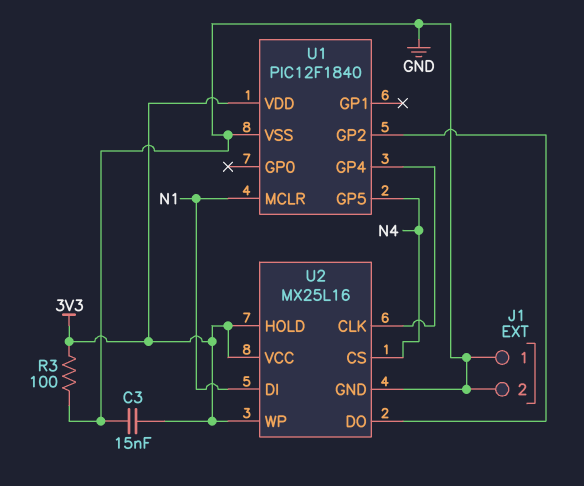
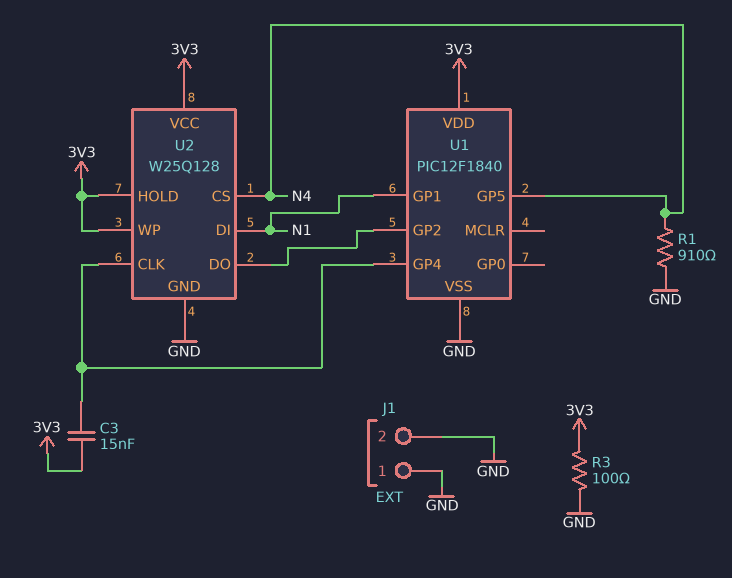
C3: 15nF (3V3, GND) -> 15nF (3V3, U1/GP4)
R1: none -> 910 (GND, N4)
U1 pin GP1: none -> N1
U1 pin MCLR: N1 -> none
U2: MX25L16 -> W25Q128

